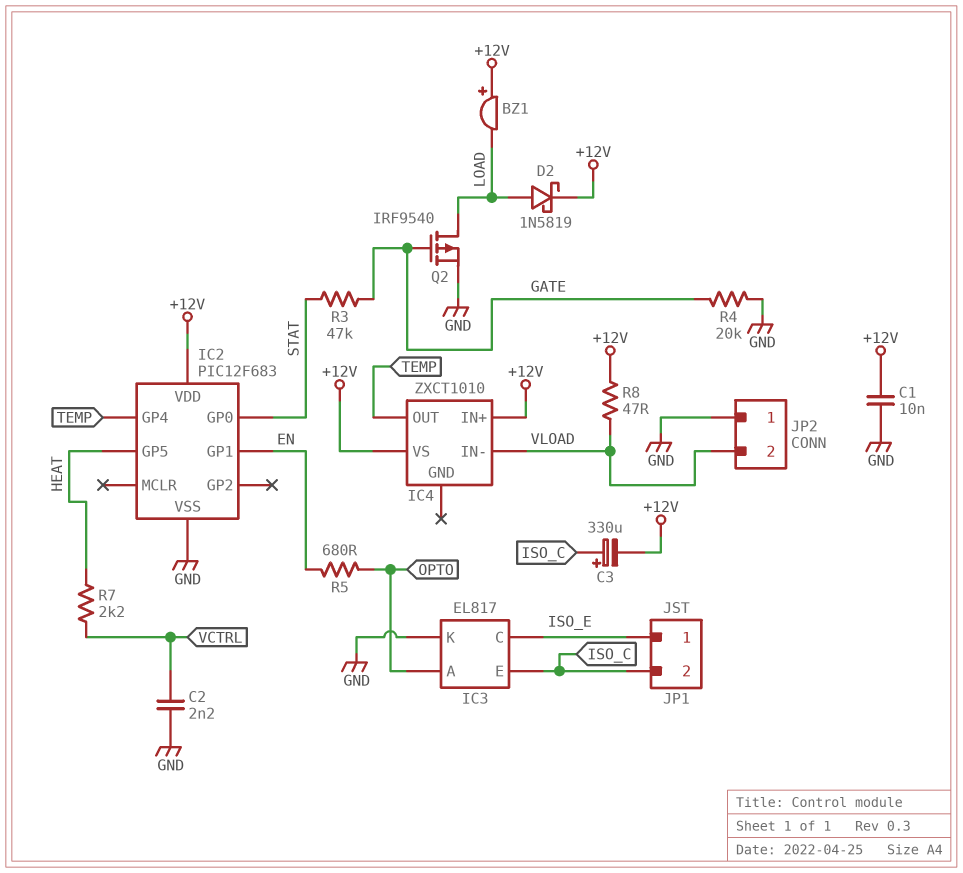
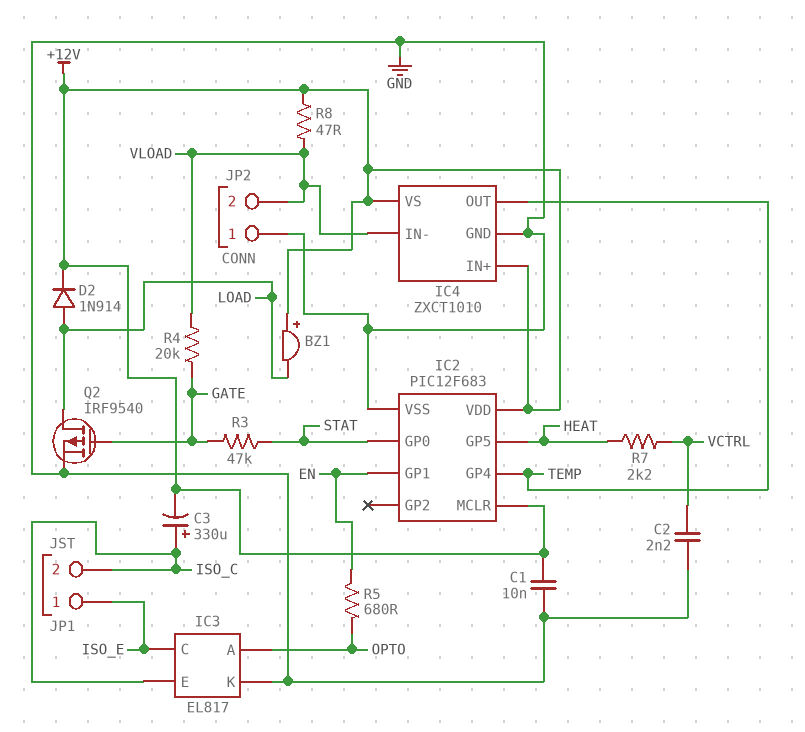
D2: schottky 1N5819 (A LOAD, K +12V) -> diode 1N914 (A LOAD, K +12V)
IC2 pin MCLR: none -> +12V
IC4 pin GND: none -> GND
R4: 20k (GATE, GND) -> 20k (GATE, VLOAD)

